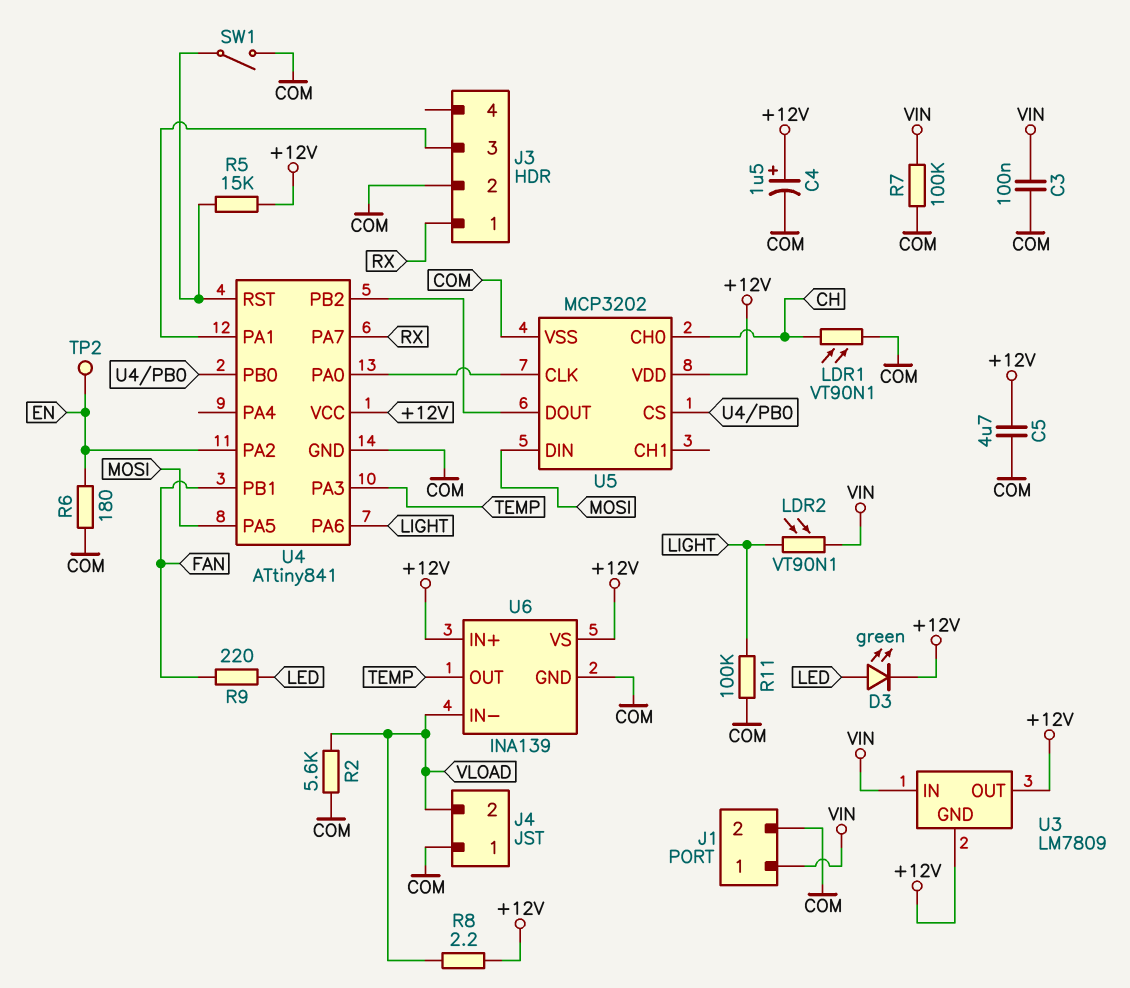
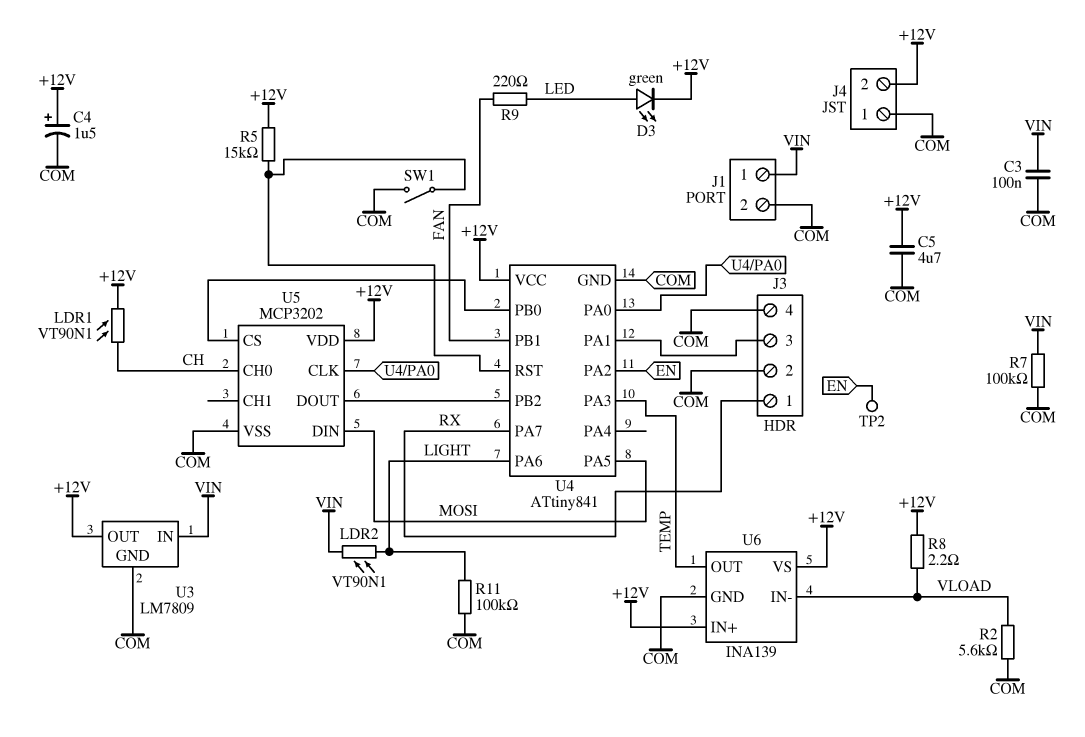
J3 pin 4: none -> COM
J4 pin 2: VLOAD -> +12V
LDR1: VT90N1 (CH, COM) -> VT90N1 (+12V, CH)
R6: 180 (COM, EN) -> none
U3 pin GND: +12V -> COM

